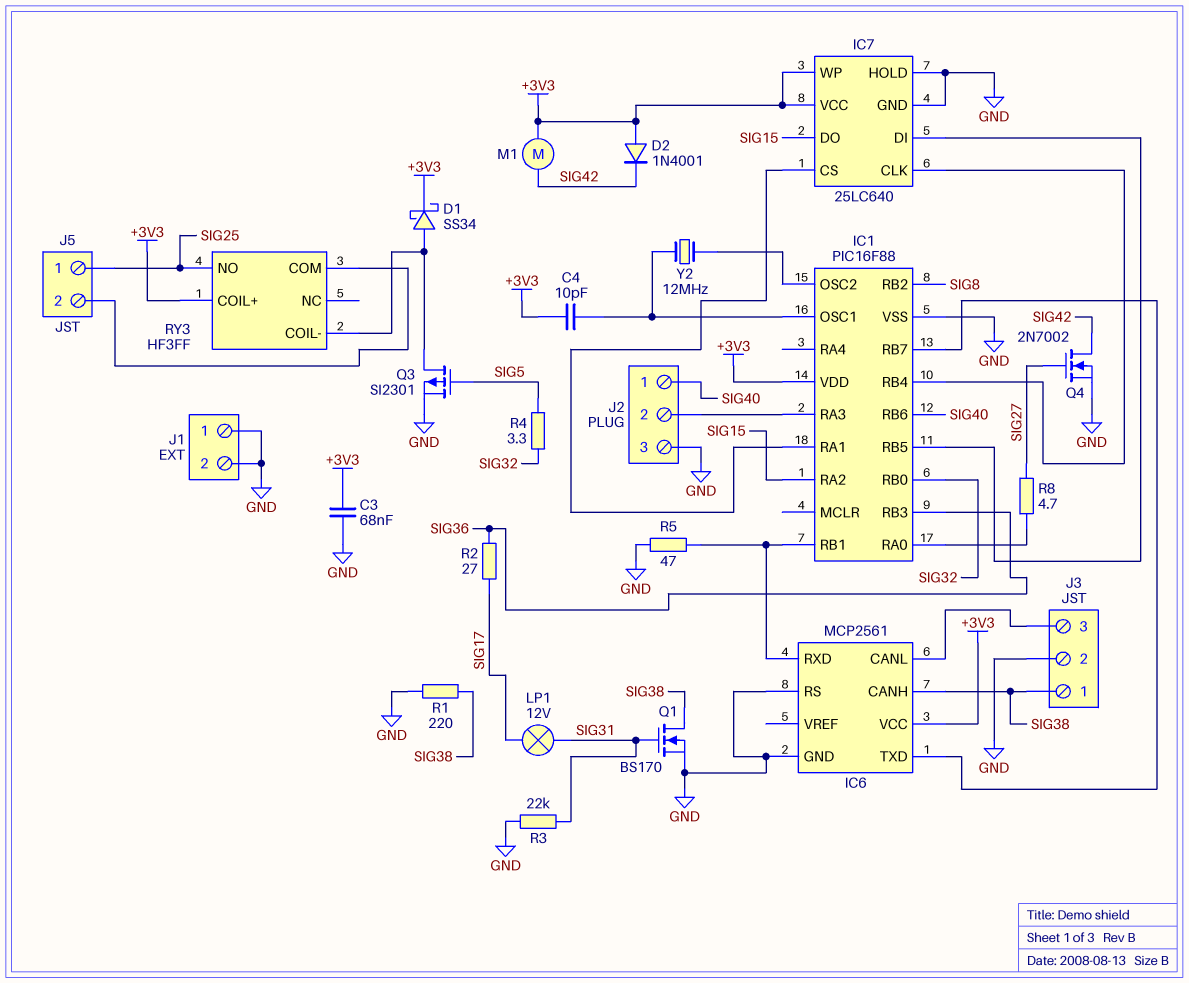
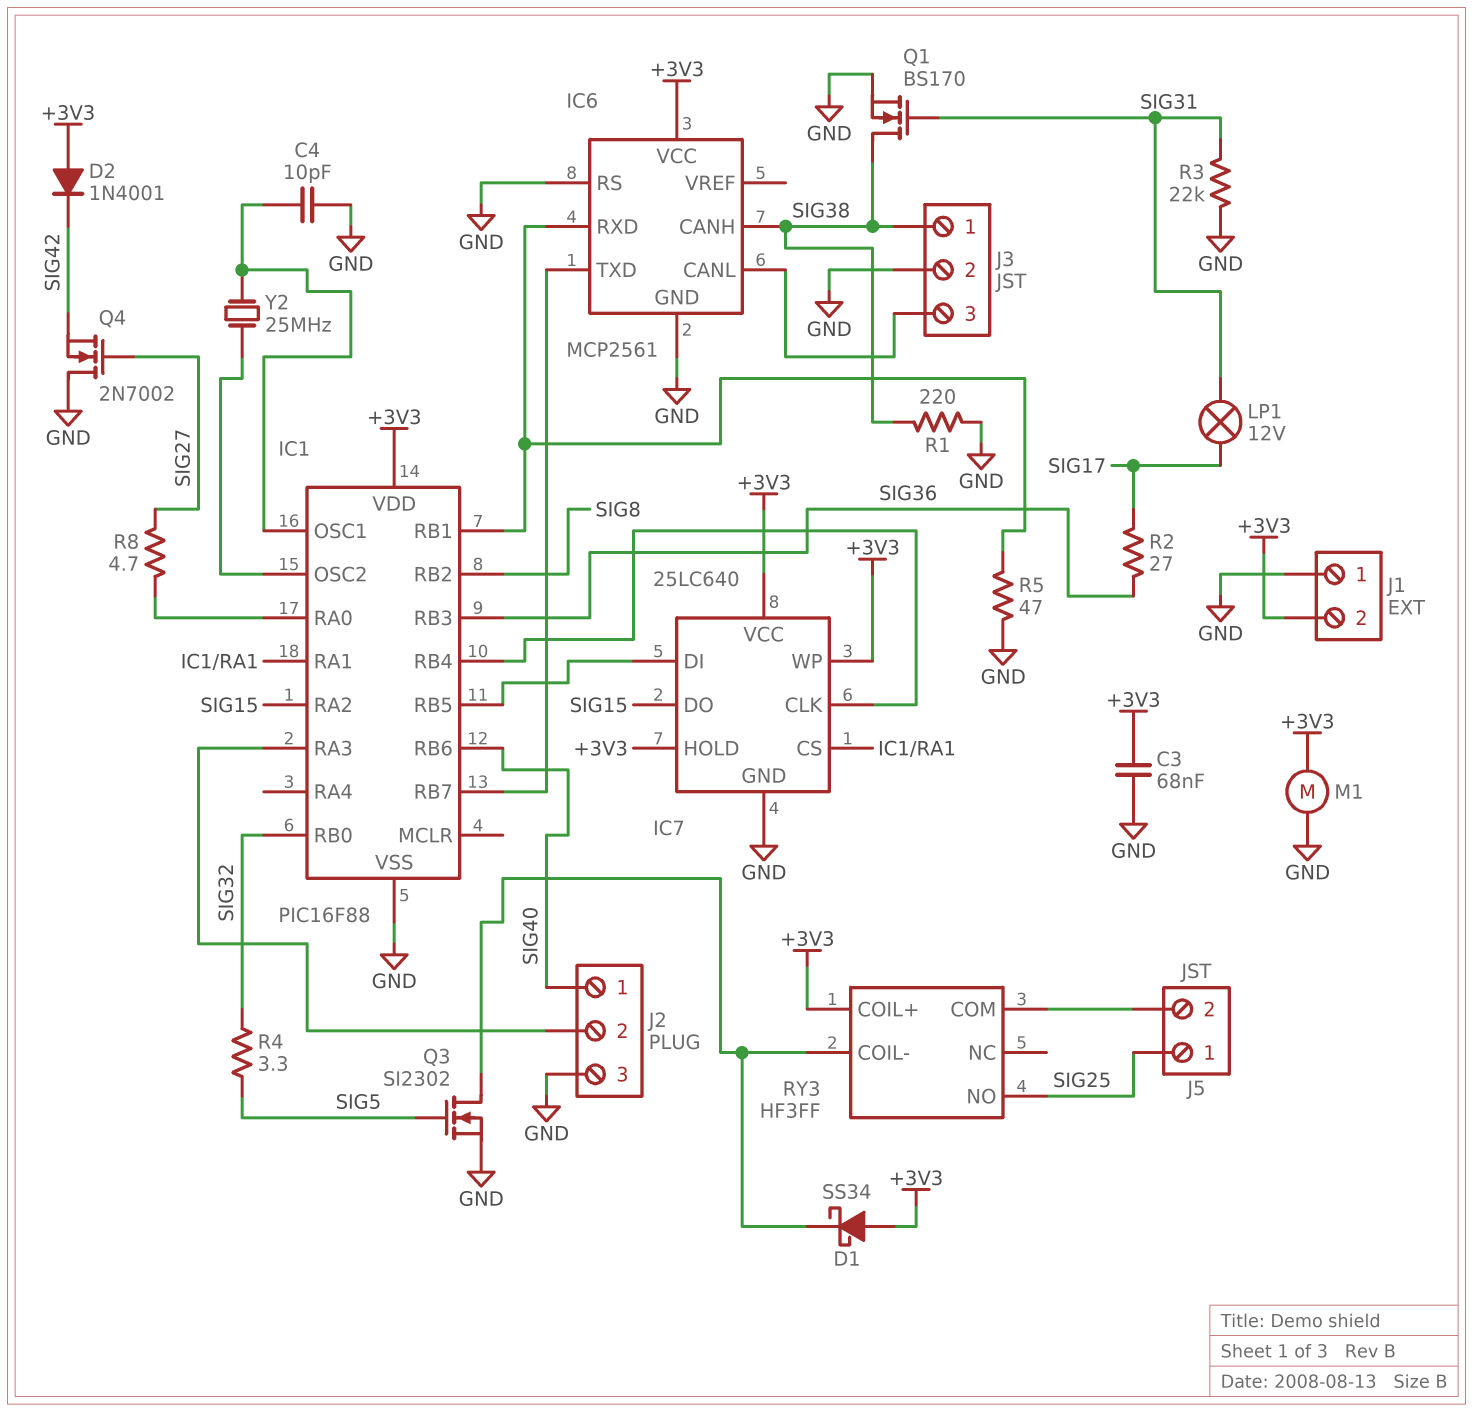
C4: 10pF (+3V3, IC1/OSC1) -> 10pF (GND, IC1/OSC1)
D1: schottky SS34 (A RY3/COIL-, K +3V3) -> schottky SS34 (A +3V3, K RY3/COIL-)
IC7 pin HOLD: GND -> +3V3
J1 pin 2: GND -> +3V3
M1: motor (+3V3, SIG42) -> motor (+3V3, GND)
Q3: PMOS SI2301 (G SIG5, D RY3/COIL-, S GND) -> NMOS SI2302 (G SIG5, D RY3/COIL-, S GND)
Q4: NMOS 2N7002 (G SIG27, D SIG42, S GND) -> NMOS 2N7002 (G SIG27, D GND, S SIG42)
Y2: 12MHz (IC1/OSC1, IC1/OSC2) -> 25MHz (IC1/OSC1, IC1/OSC2)

